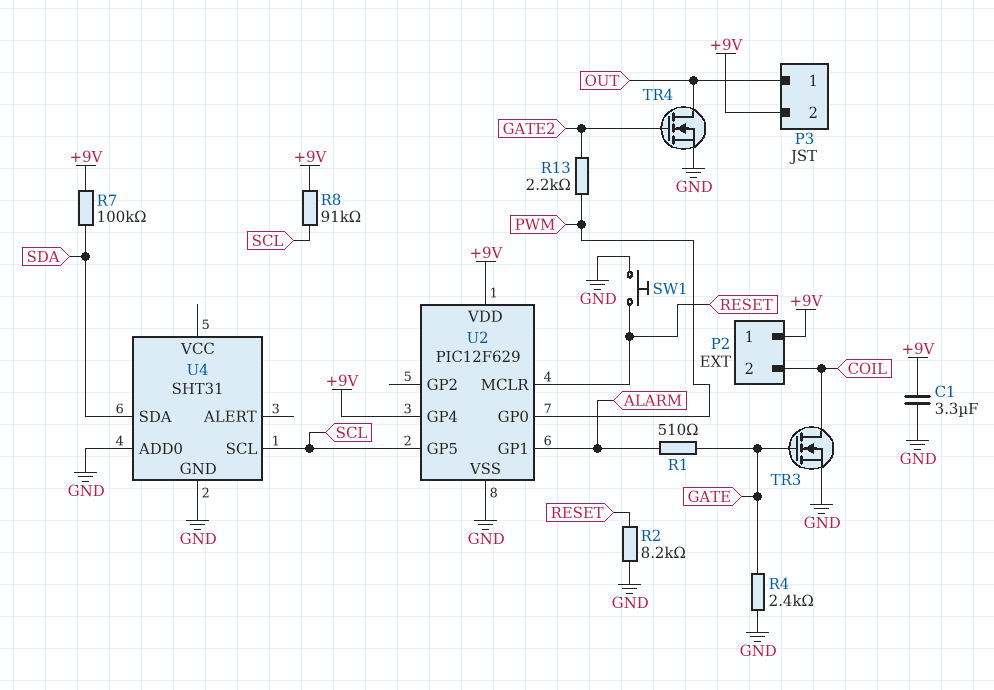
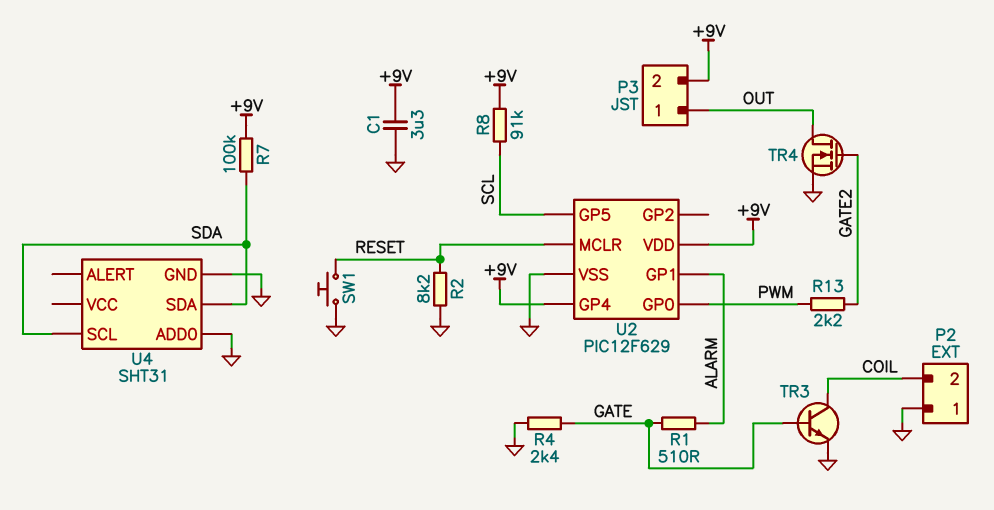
P2 pin 1: +9V -> GND
TR3: NMOS (G GATE, D COIL, S GND) -> NPN (B GATE, C COIL, E GND)
U4 pin SCL: SCL -> SDA

